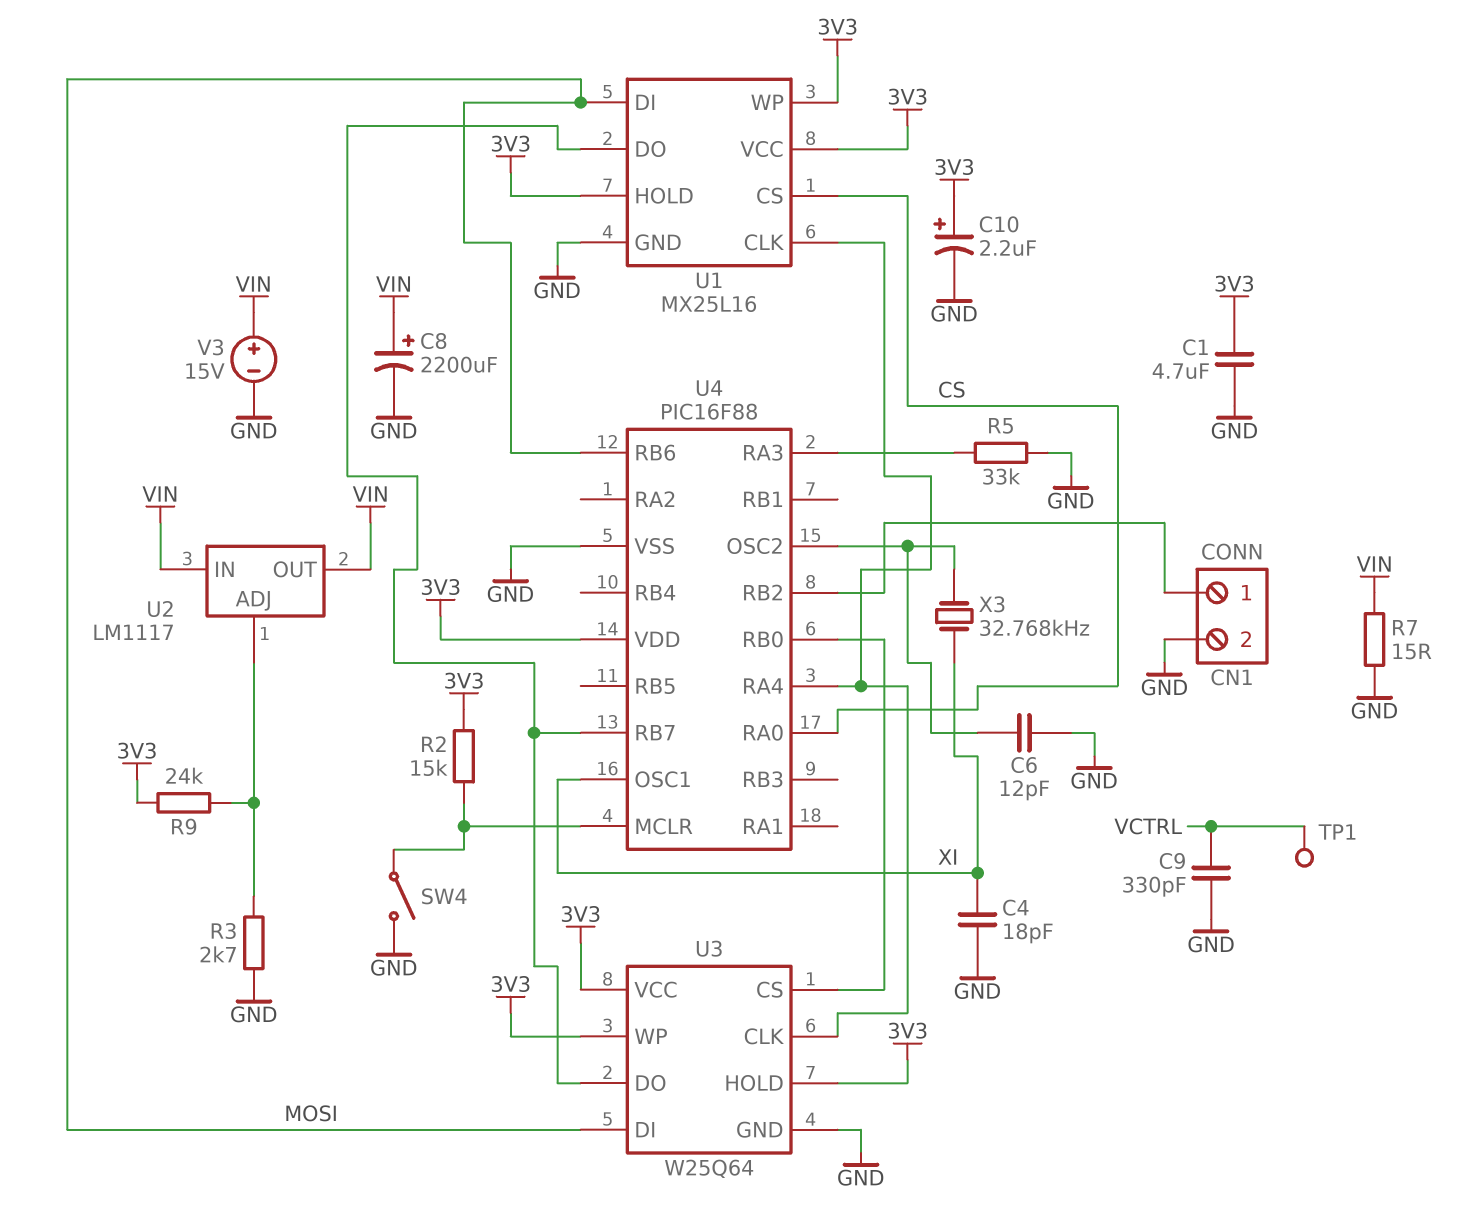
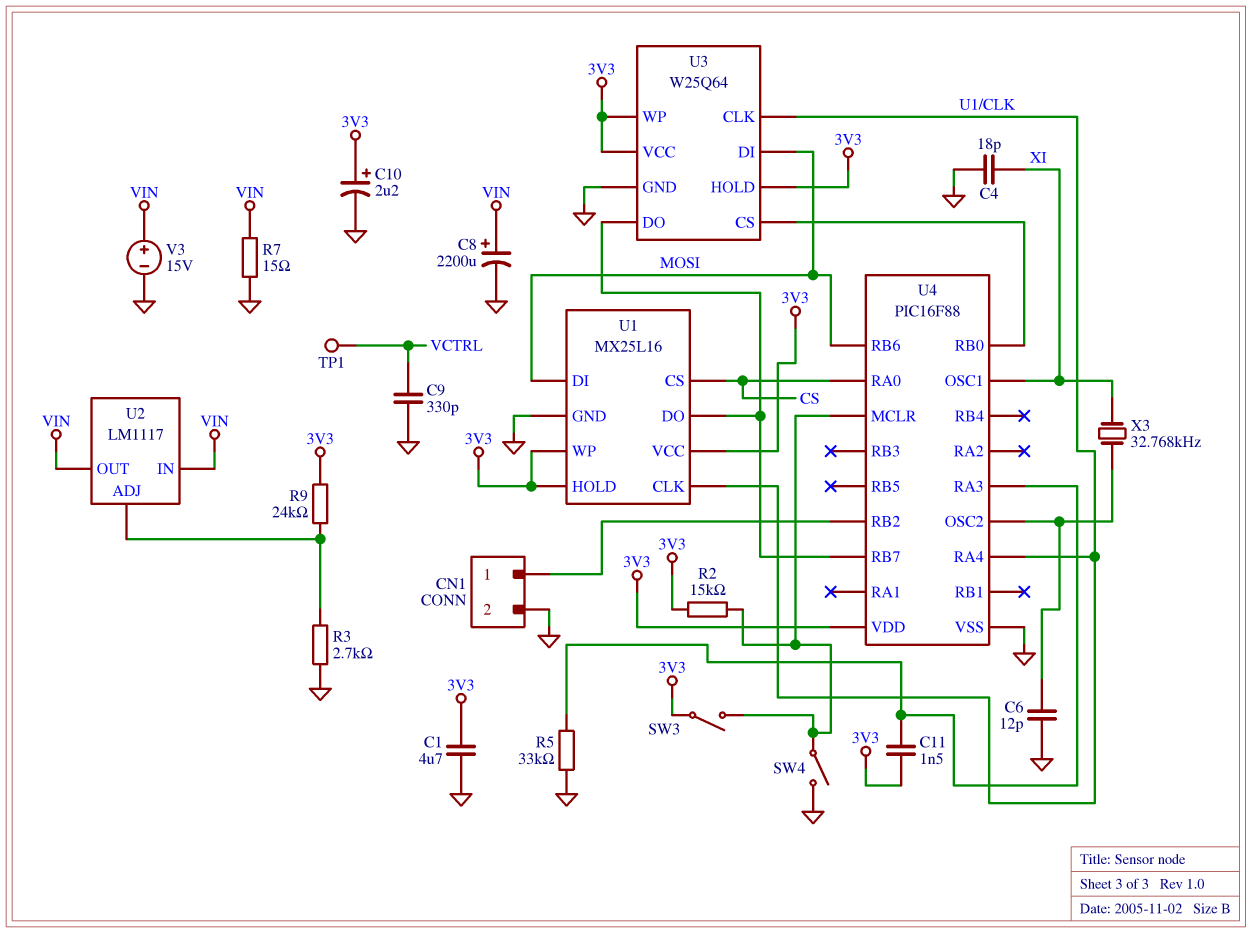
C11: none -> 1.5nF (3V3, U4/RA3)
SW3: none -> switch (3V3, U4/MCLR)

